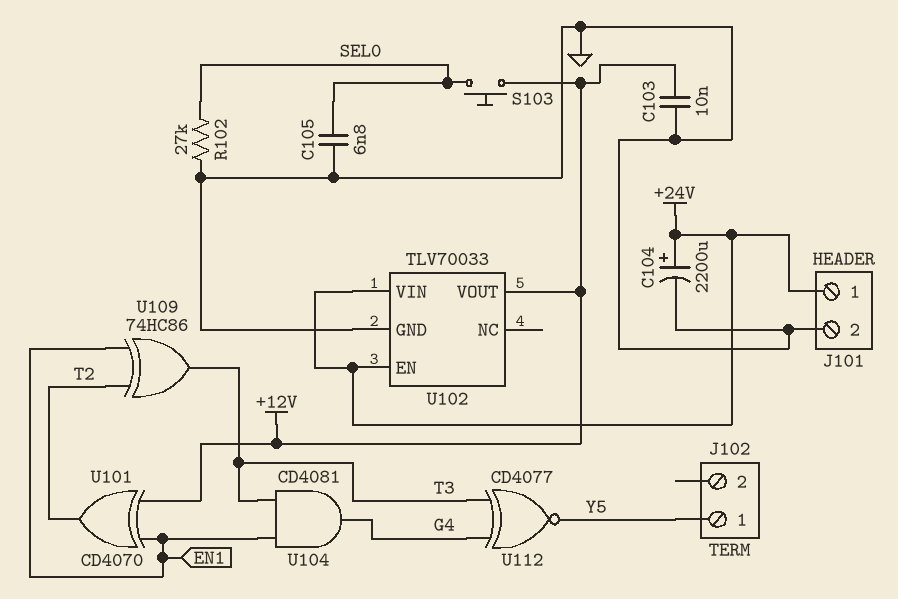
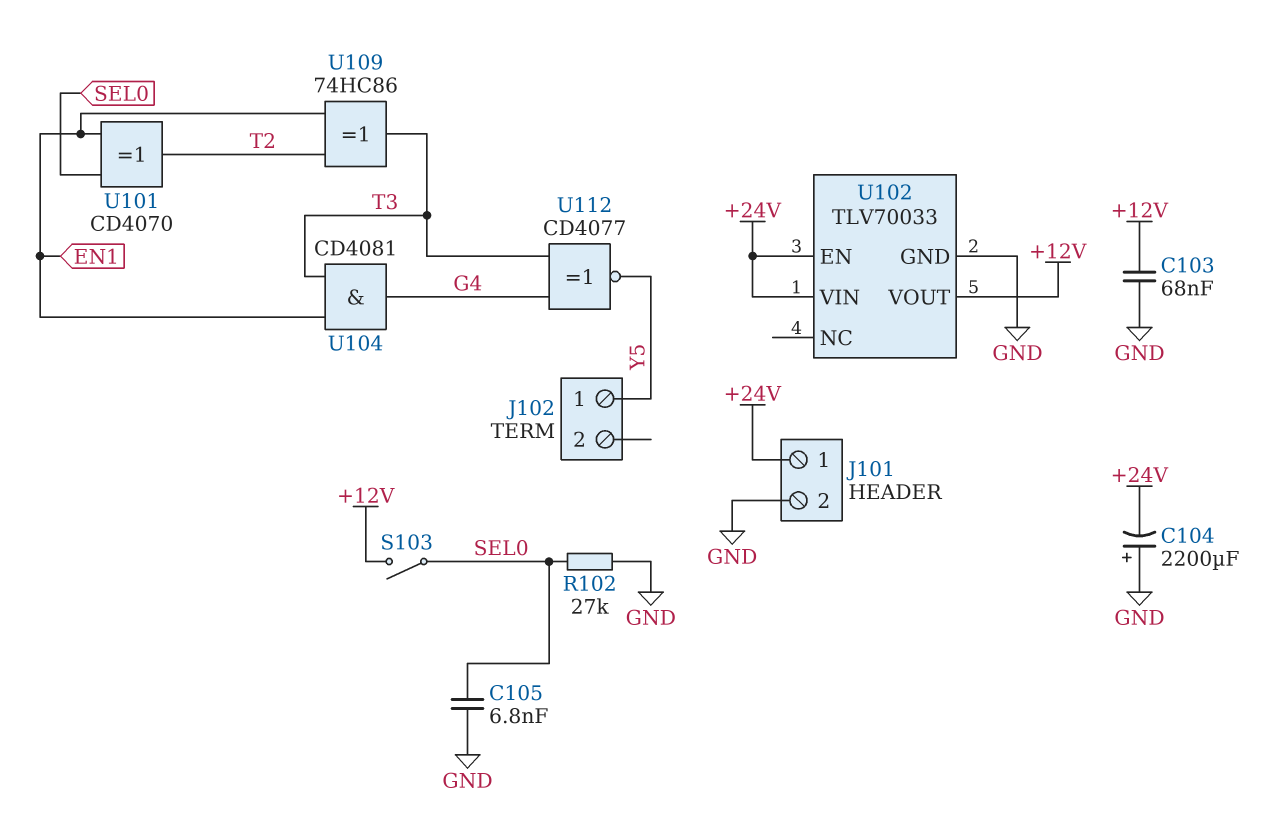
C103: 10nF (+12V, GND) -> 68nF (+12V, GND)
C104: 2200uF (plus +24V, minus GND) -> 2200uF (plus GND, minus +24V)
S103: button (+12V, SEL0) -> switch (+12V, SEL0)
U101: XOR CD4070 (in +12V, in EN1, out T2) -> XOR CD4070 (in EN1, in SEL0, out T2)

